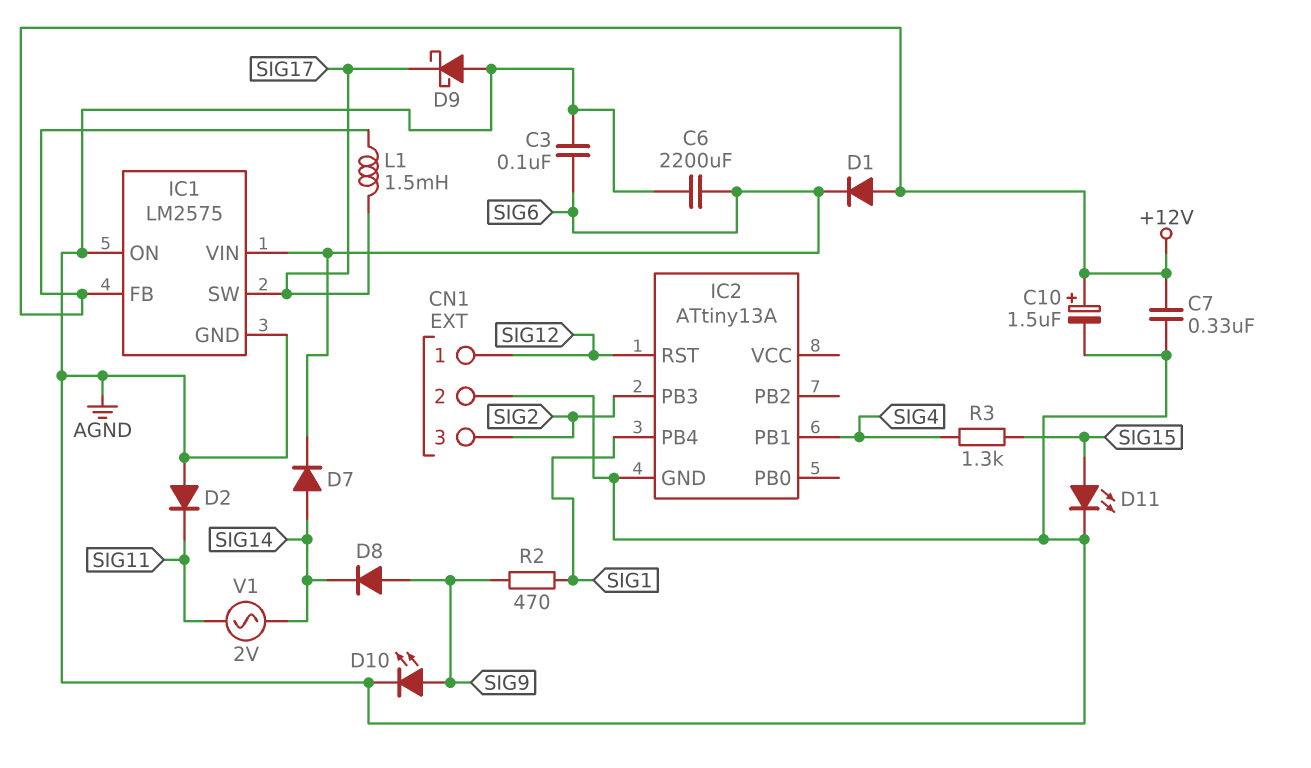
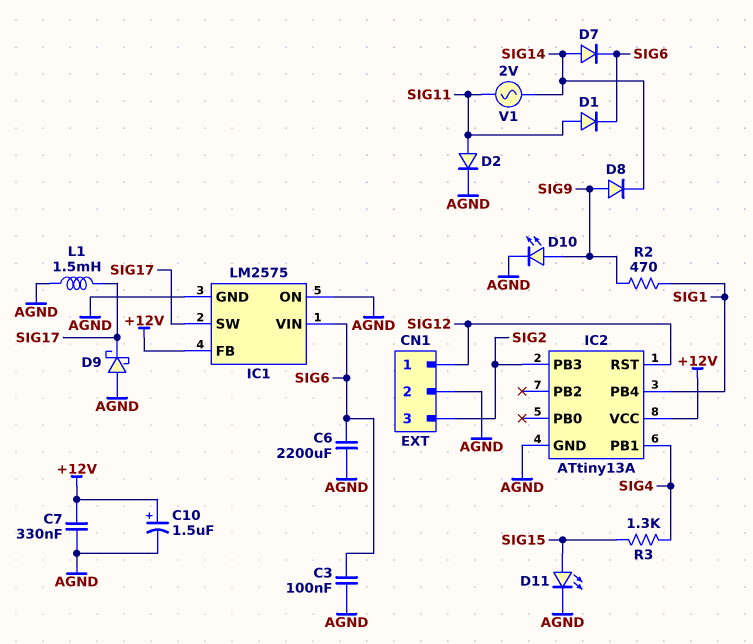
D1: diode (A +12V, K SIG6) -> diode (A SIG11, K SIG6)
D2: diode (A AGND, K SIG11) -> diode (A SIG11, K AGND)
IC2 pin VCC: none -> +12V
L1: 1.5mH (+12V, SIG17) -> 1.5mH (AGND, SIG17)

